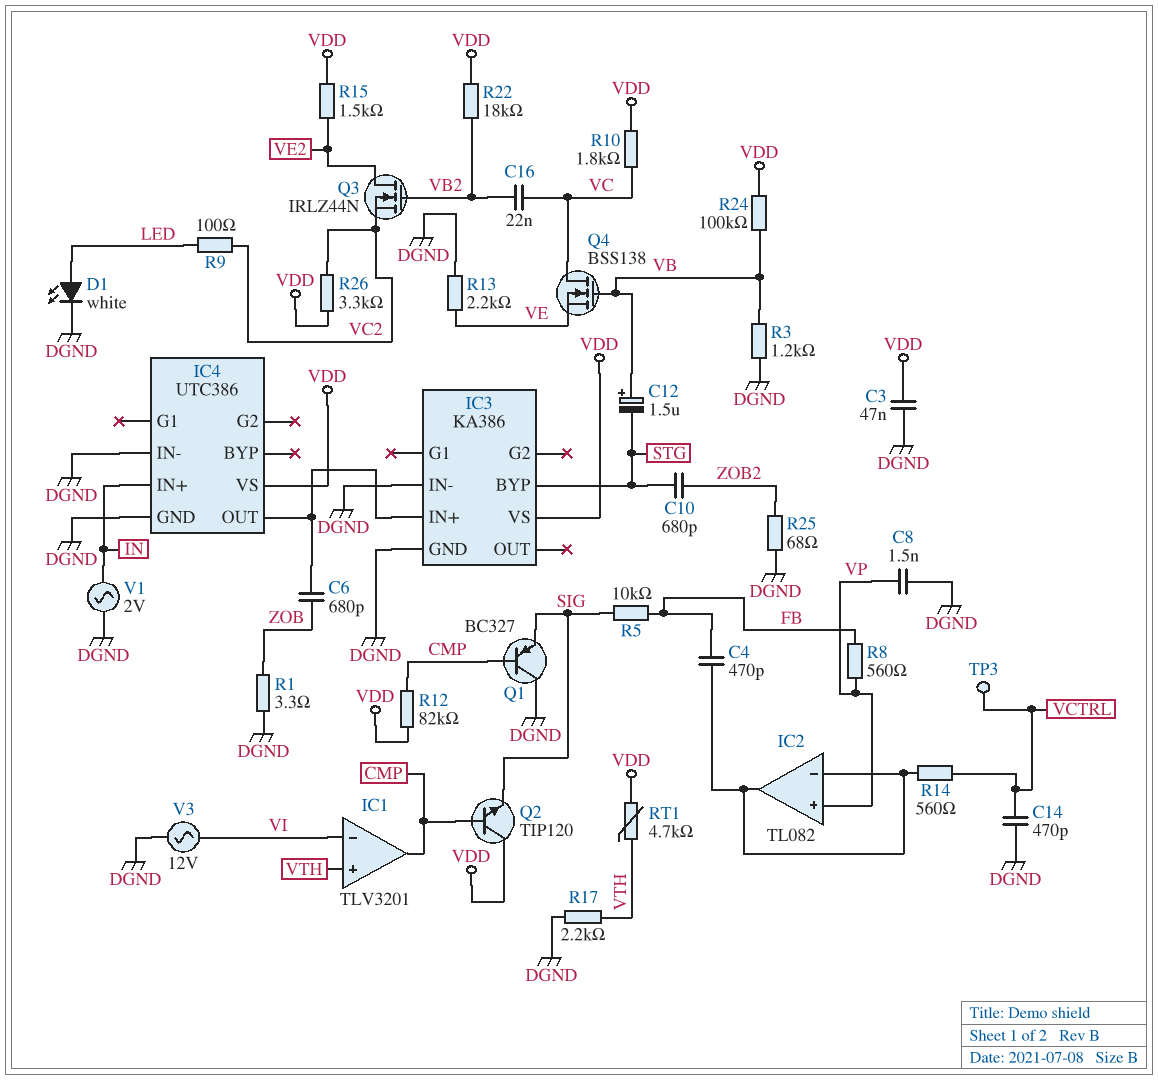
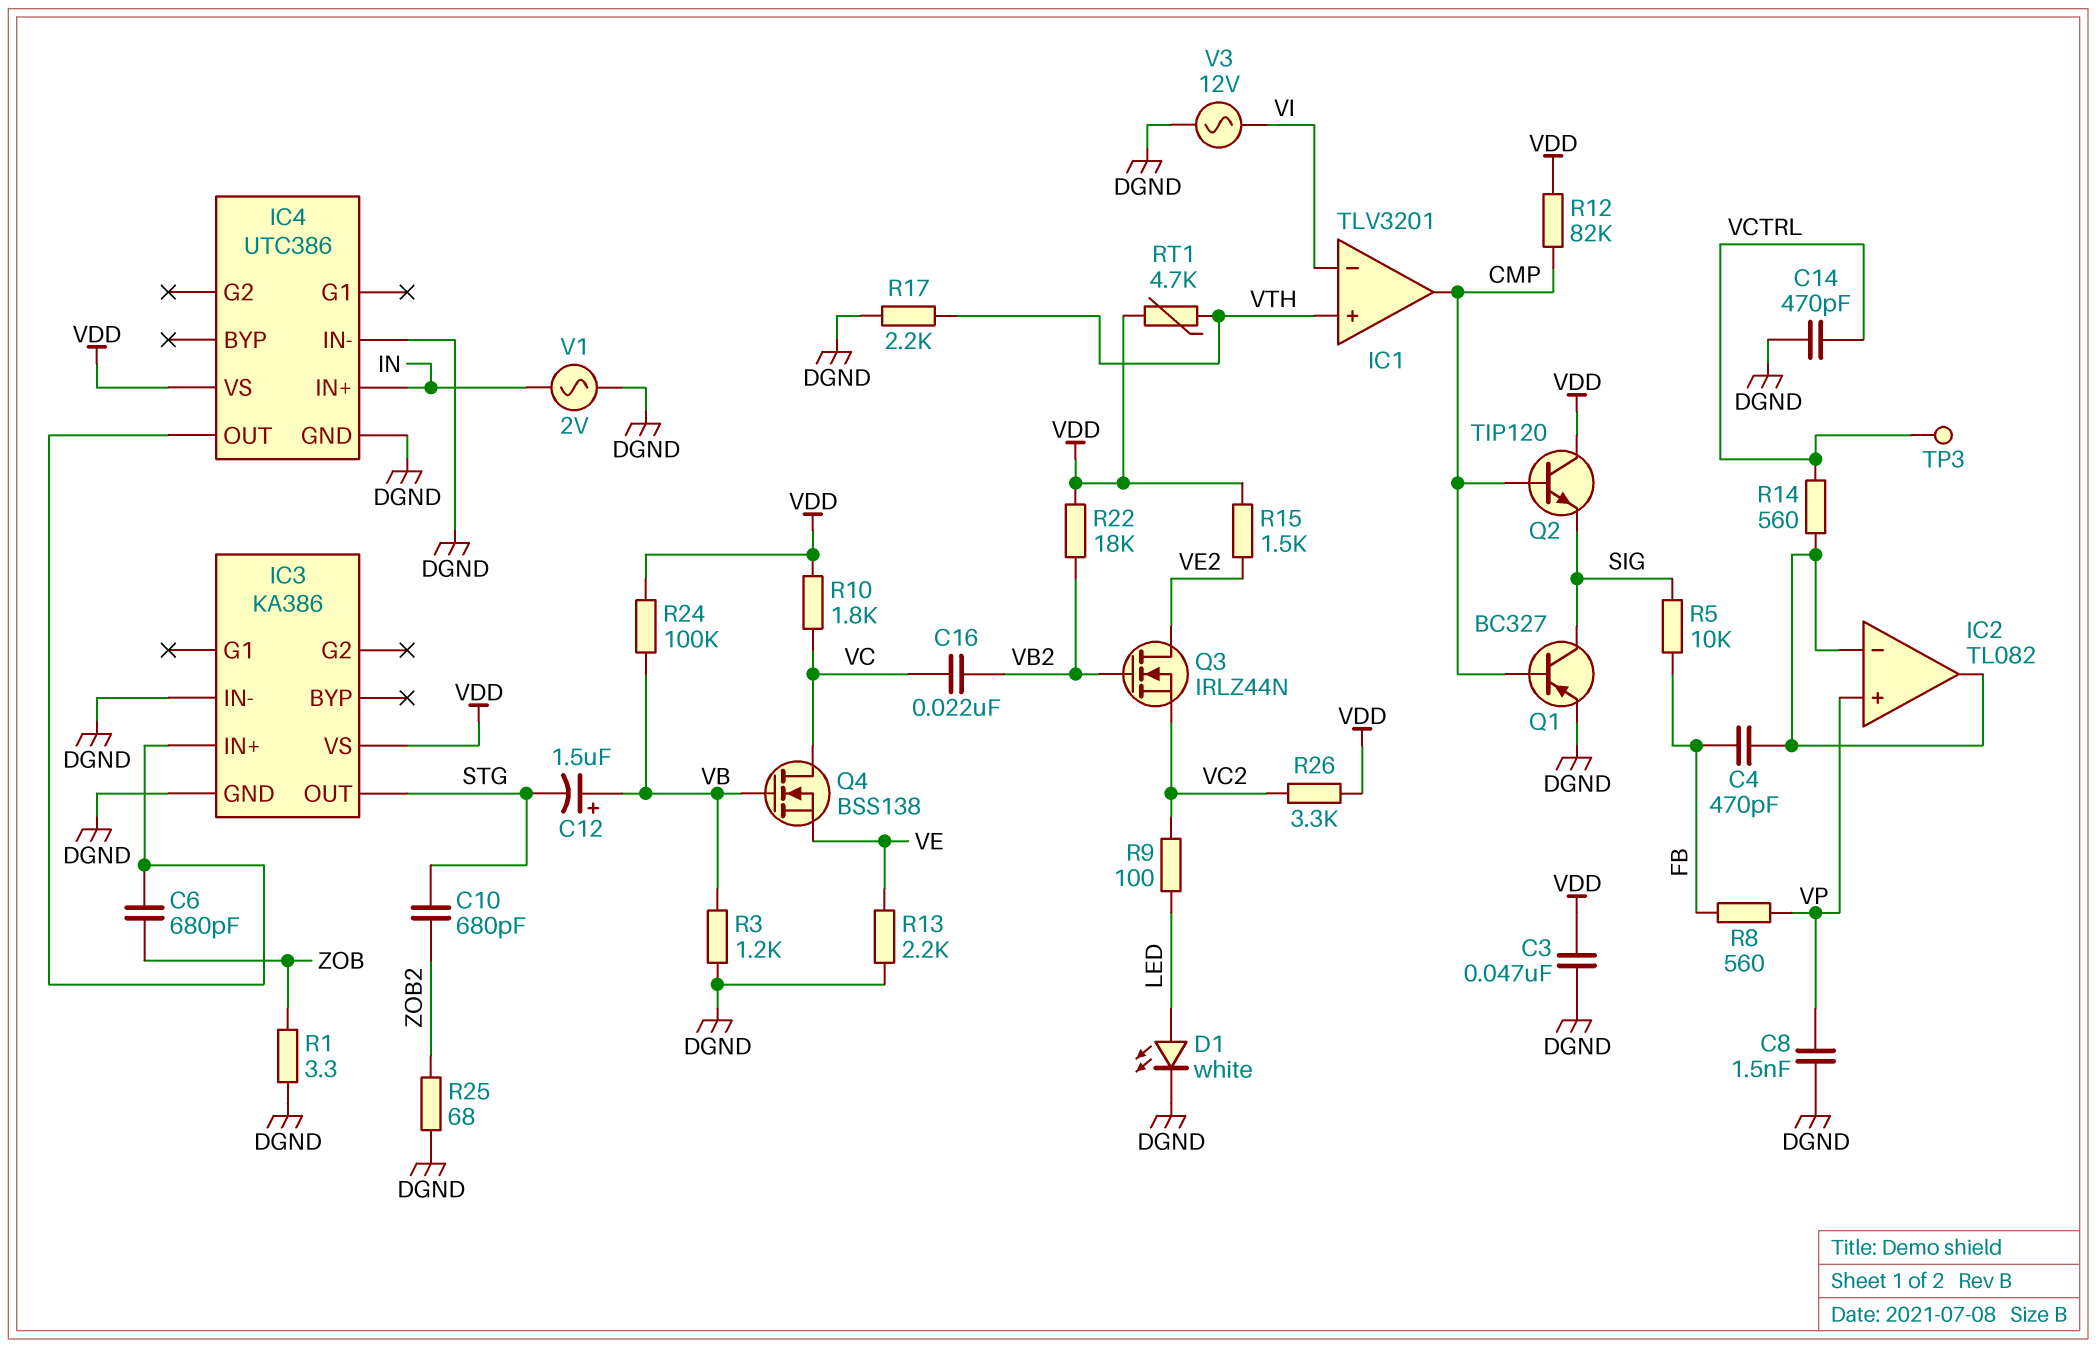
IC3 pin BYP: STG -> none
IC3 pin OUT: none -> STG
Q1: PNP BC327 (B CMP, C DGND, E SIG) -> PNP BC327 (B CMP, C SIG, E DGND)

